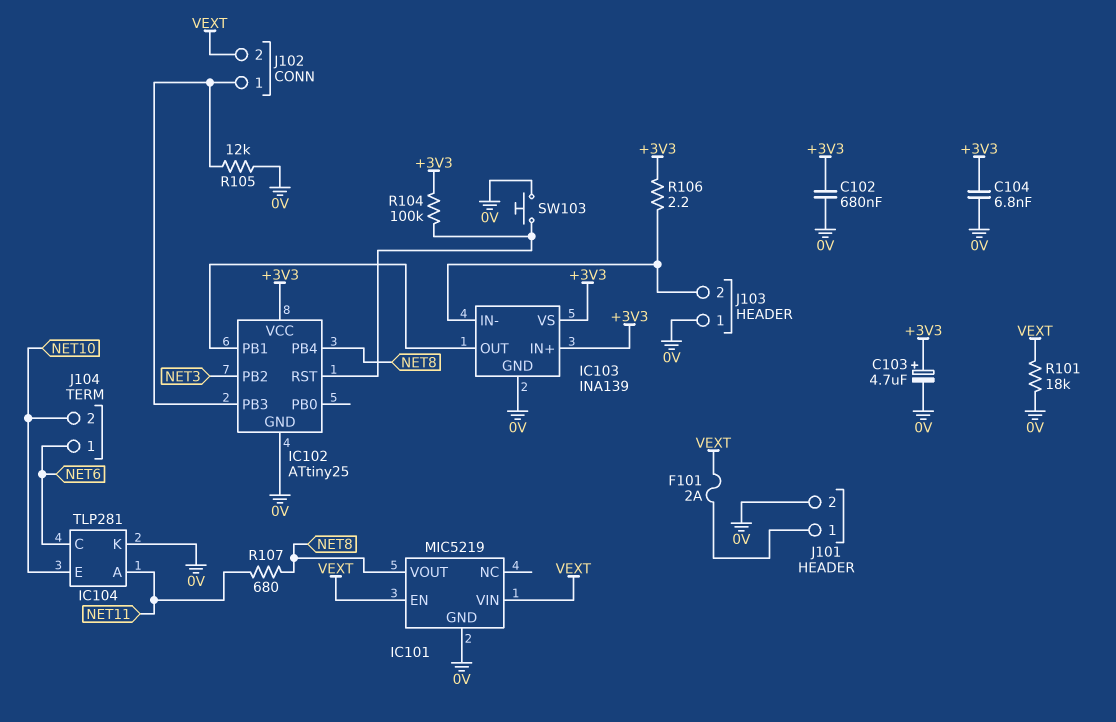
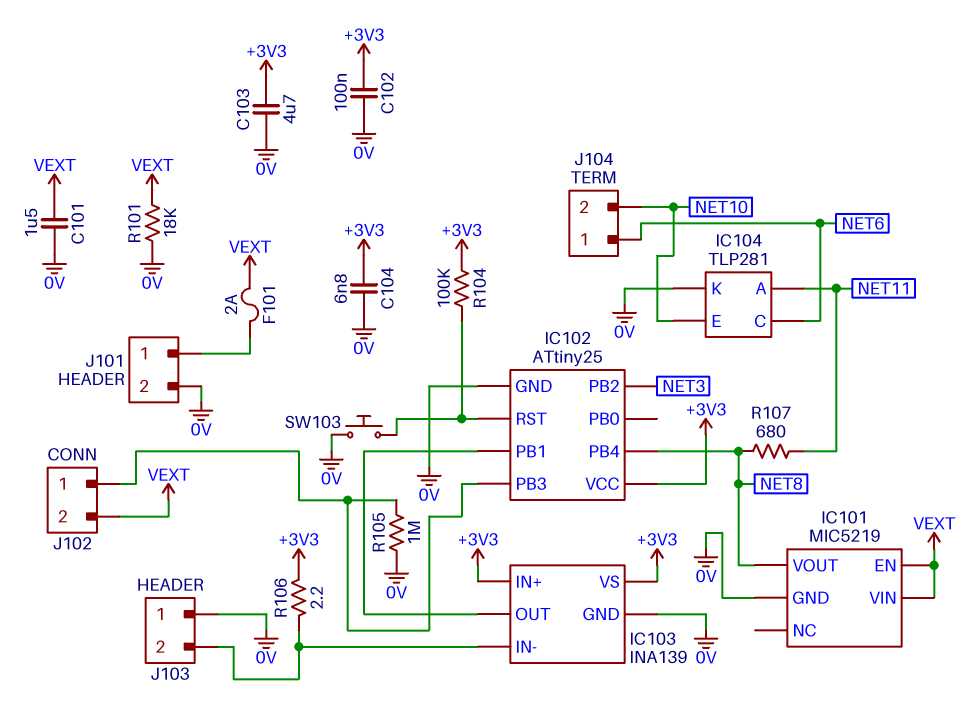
C101: none -> 1.5uF (0V, VEXT)
C102: 680nF (+3V3, 0V) -> 100nF (+3V3, 0V)
C103: 4.7uF (plus +3V3, minus 0V) -> 4.7uF (+3V3, 0V)
R105: 12k (0V, IC102/PB3) -> 1M (0V, IC102/PB3)

